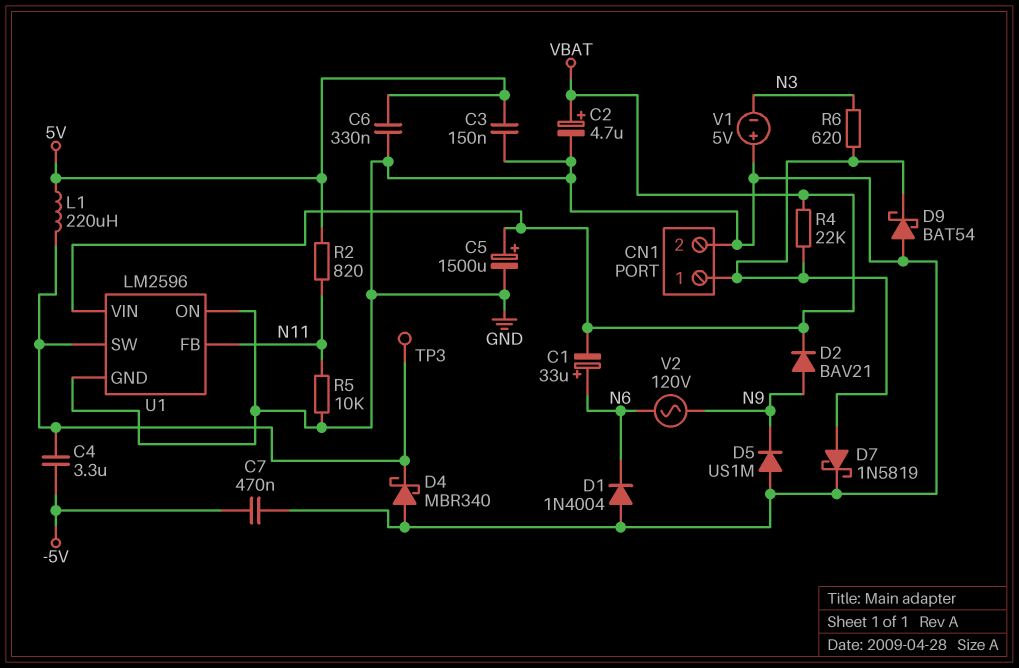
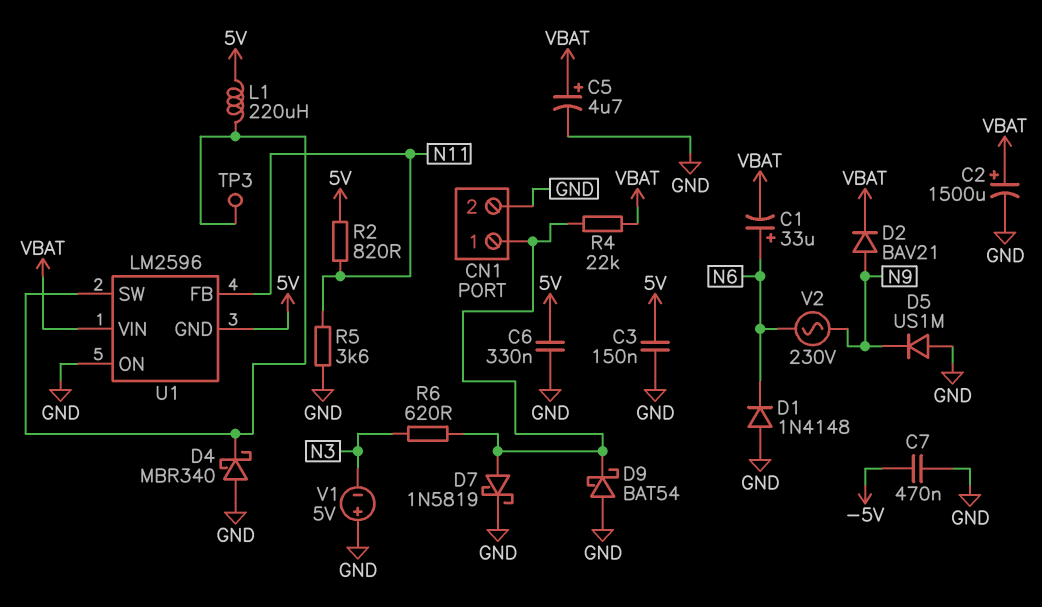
C2: 4.7uF (plus VBAT, minus GND) -> 1500uF (plus VBAT, minus GND)
C4: 3.3uF (-5V, U1/SW) -> none
C5: 1500uF (plus VBAT, minus GND) -> 4.7uF (plus VBAT, minus GND)
D1: diode 1N4004 (A GND, K N6) -> diode 1N4148 (A GND, K N6)
R5: 10k (GND, N11) -> 3.6k (GND, N11)
U1 pin GND: GND -> 5V
V2: AC 120V (N6, N9) -> AC 230V (N6, N9)

